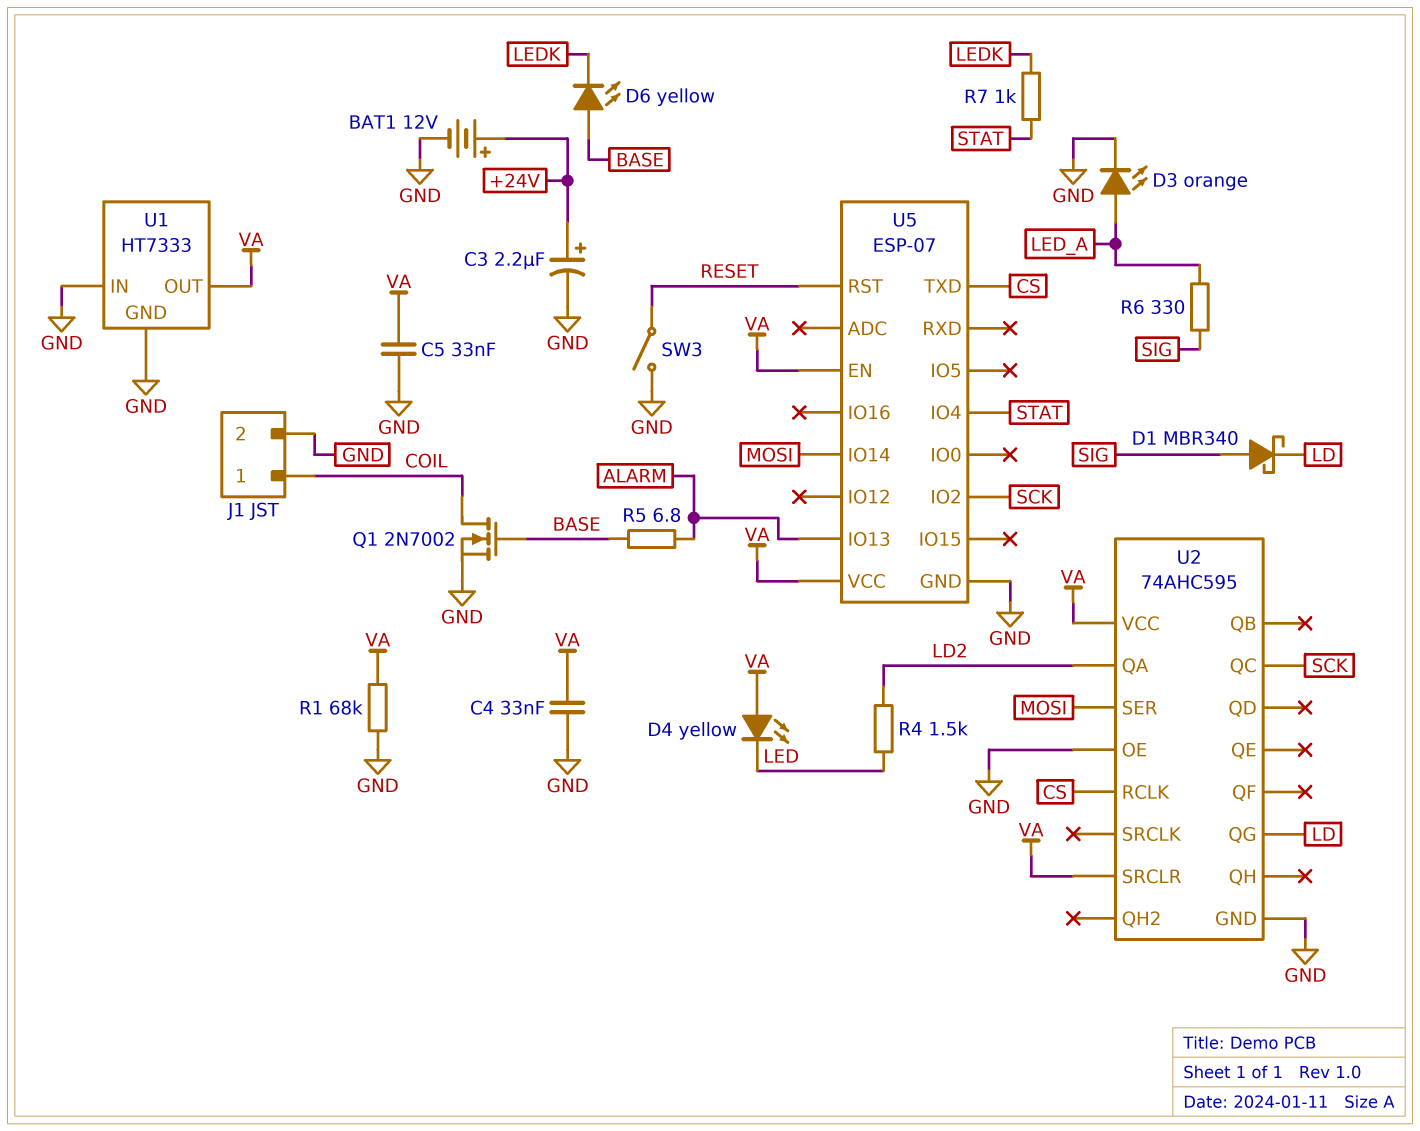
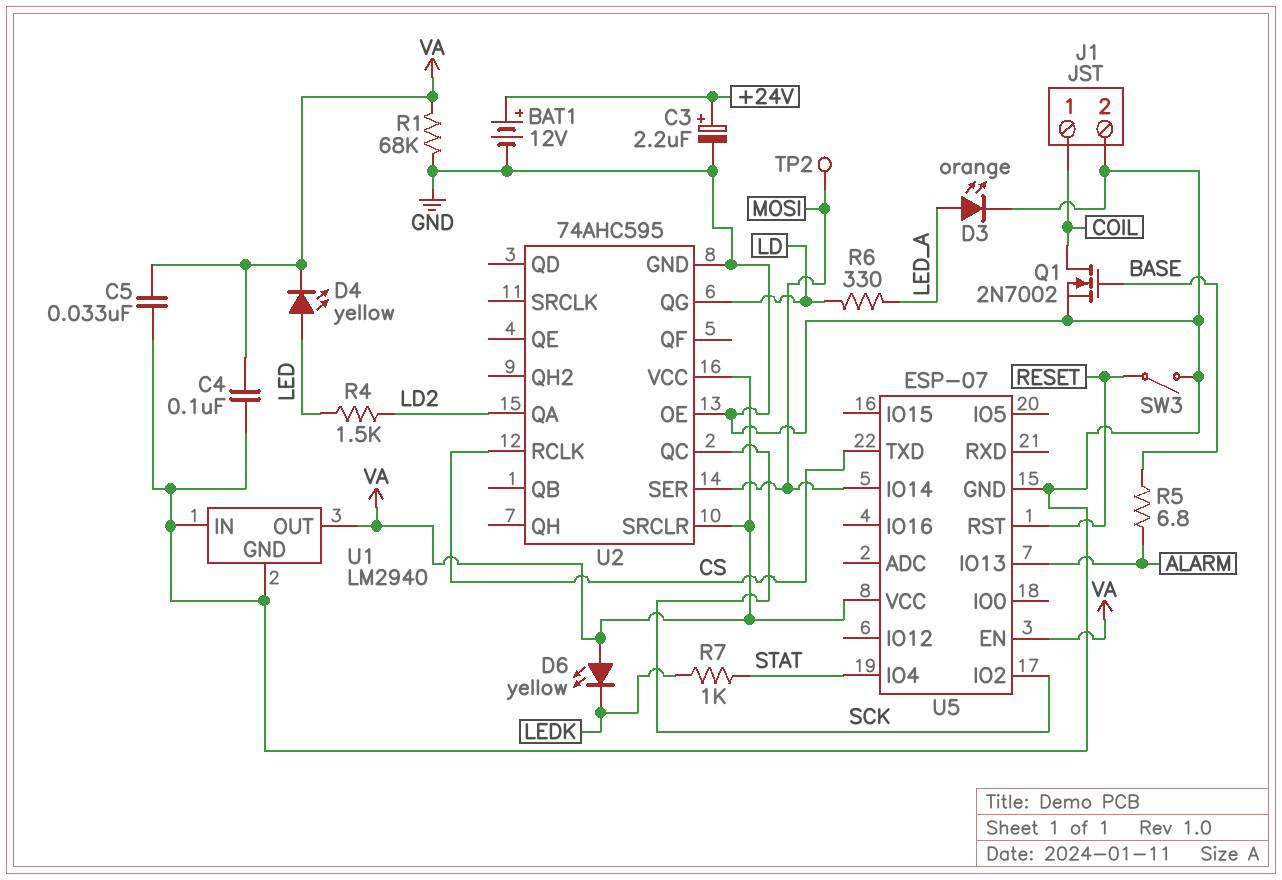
C4: 33nF (GND, VA) -> 100nF (GND, VA)
D1: schottky MBR340 (A SIG, K LD) -> none
D4: LED yellow (A VA, K LED) -> LED yellow (A LED, K VA)
D6: LED yellow (A BASE, K LEDK) -> LED yellow (A VA, K LEDK)
R6: 330 (LED_A, SIG) -> 330 (LD, LED_A)
TP2: none -> test point (MOSI)
U1: HT7333 -> LM2940

